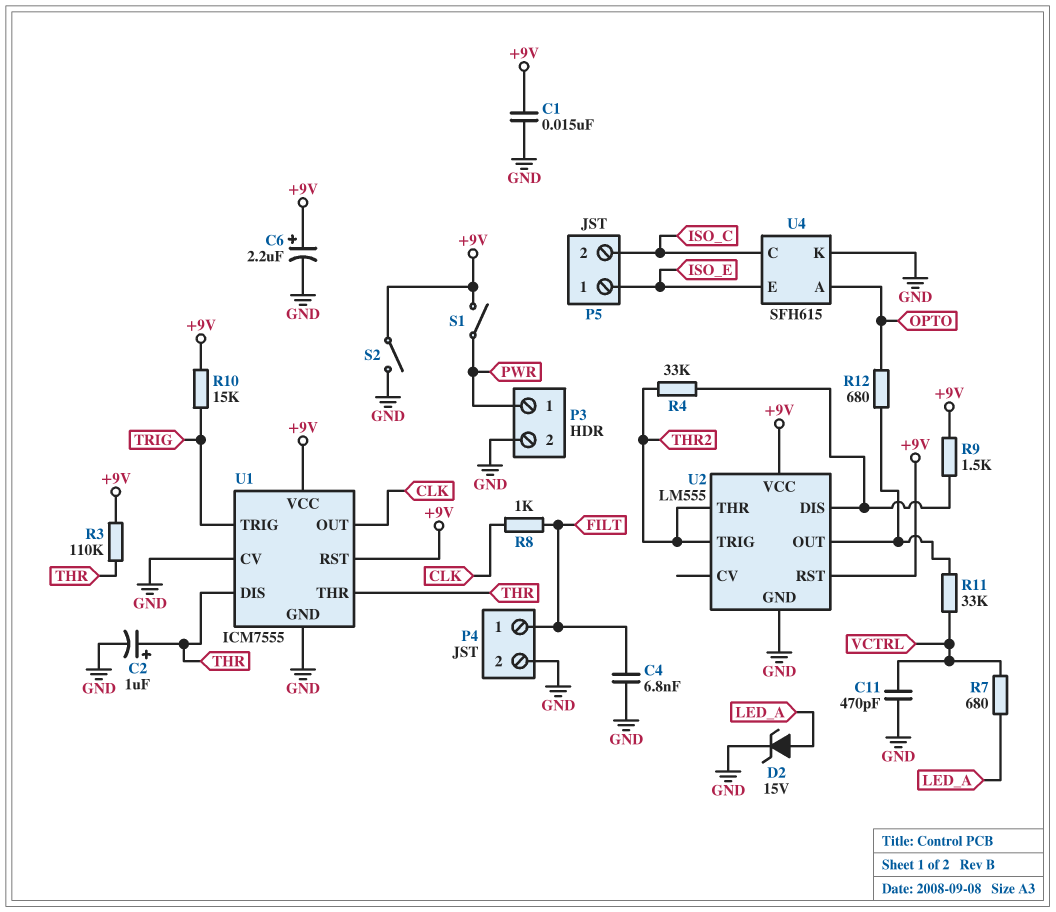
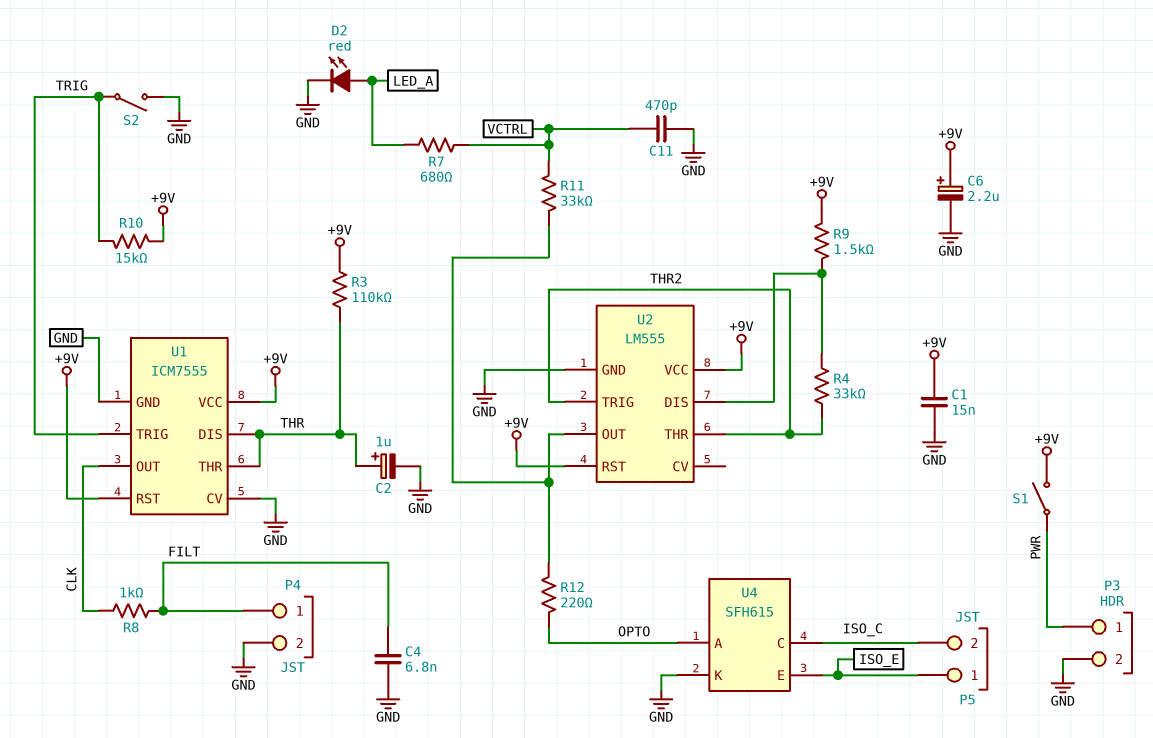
D2: zener 15V (A LED_A, K GND) -> LED red (A LED_A, K GND)
R12: 680 (OPTO, U2/OUT) -> 220 (OPTO, U2/OUT)
S2: switch (+9V, GND) -> switch (GND, TRIG)

